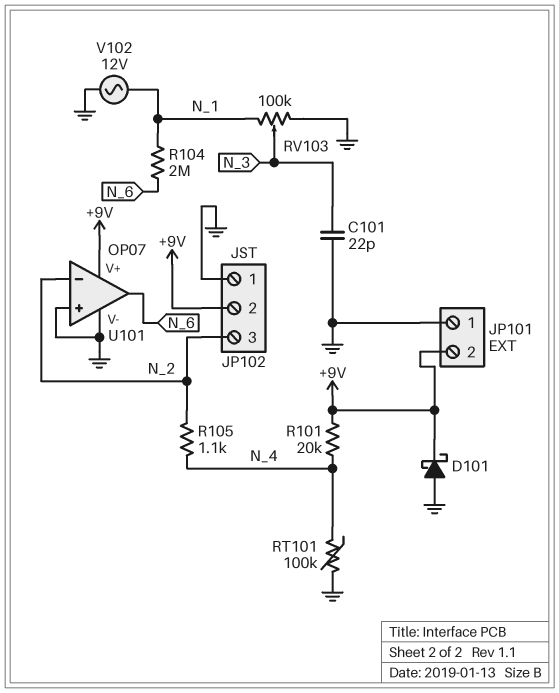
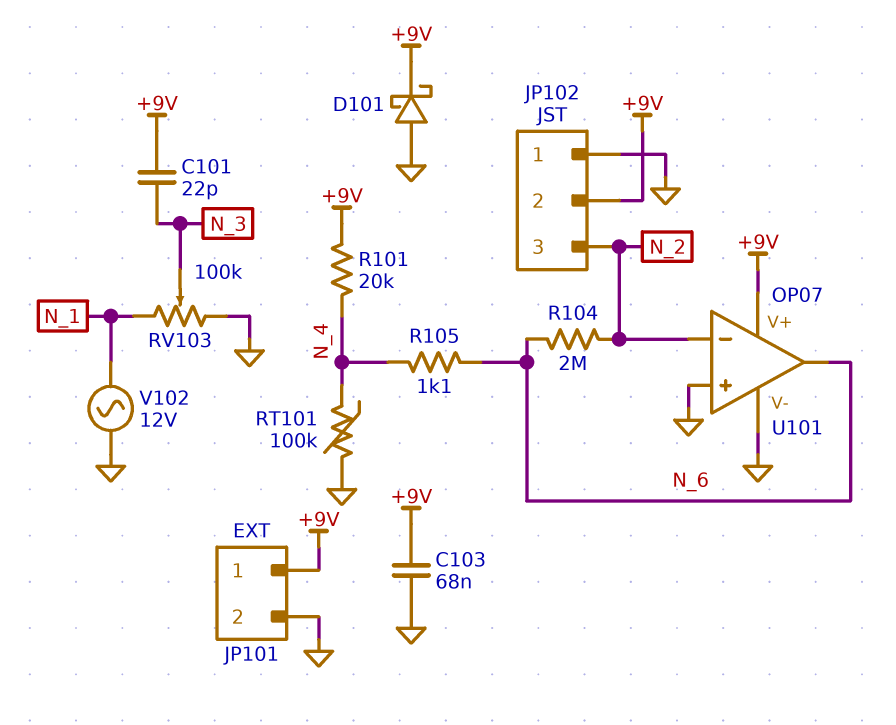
C101: 22pF (GND, N_3) -> 22pF (+9V, N_3)
C103: none -> 68nF (+9V, GND)
JP101 pin 1: GND -> +9V
JP101 pin 2: +9V -> GND
R104: 2M (N_1, N_6) -> 2M (N_2, N_6)
R105: 1.1k (N_2, N_4) -> 1.1k (N_4, N_6)

